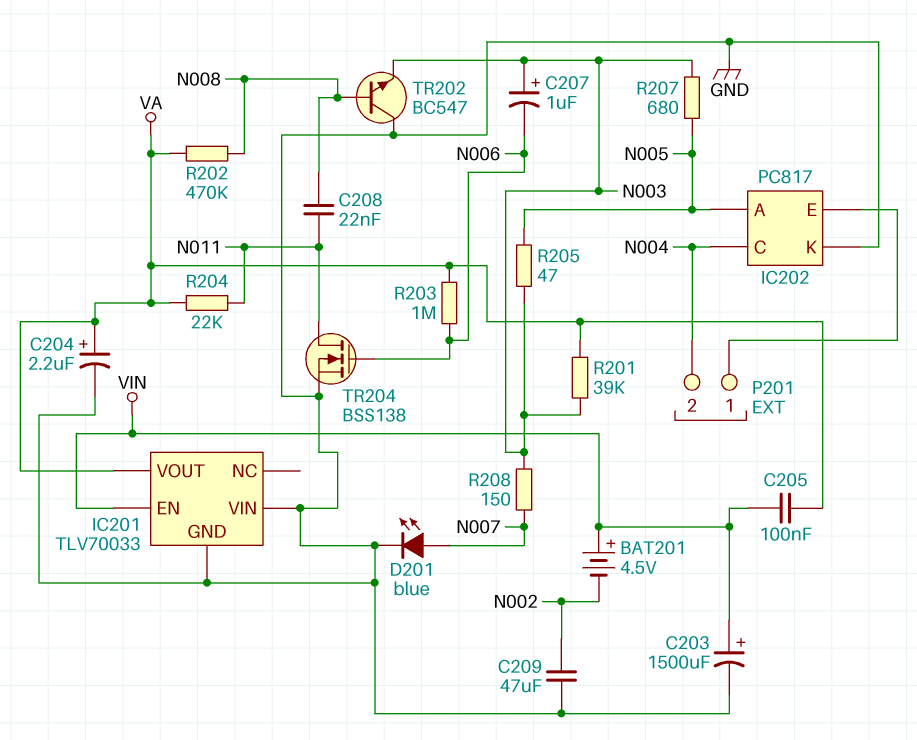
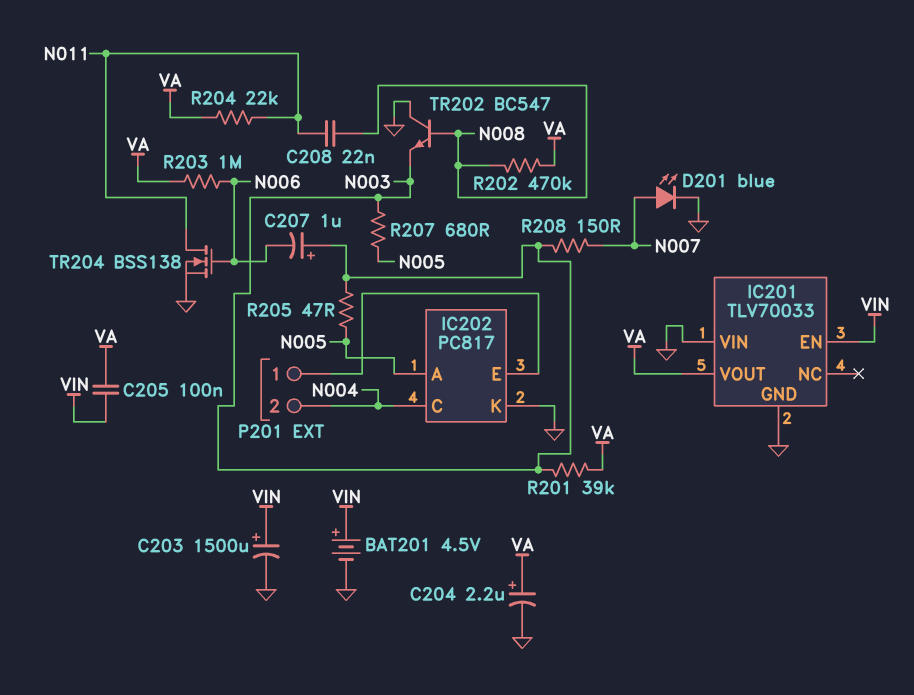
BAT201: 4.5V (plus VIN, minus N002) -> 4.5V (plus VIN, minus GND)
C209: 47uF (GND, N002) -> none

